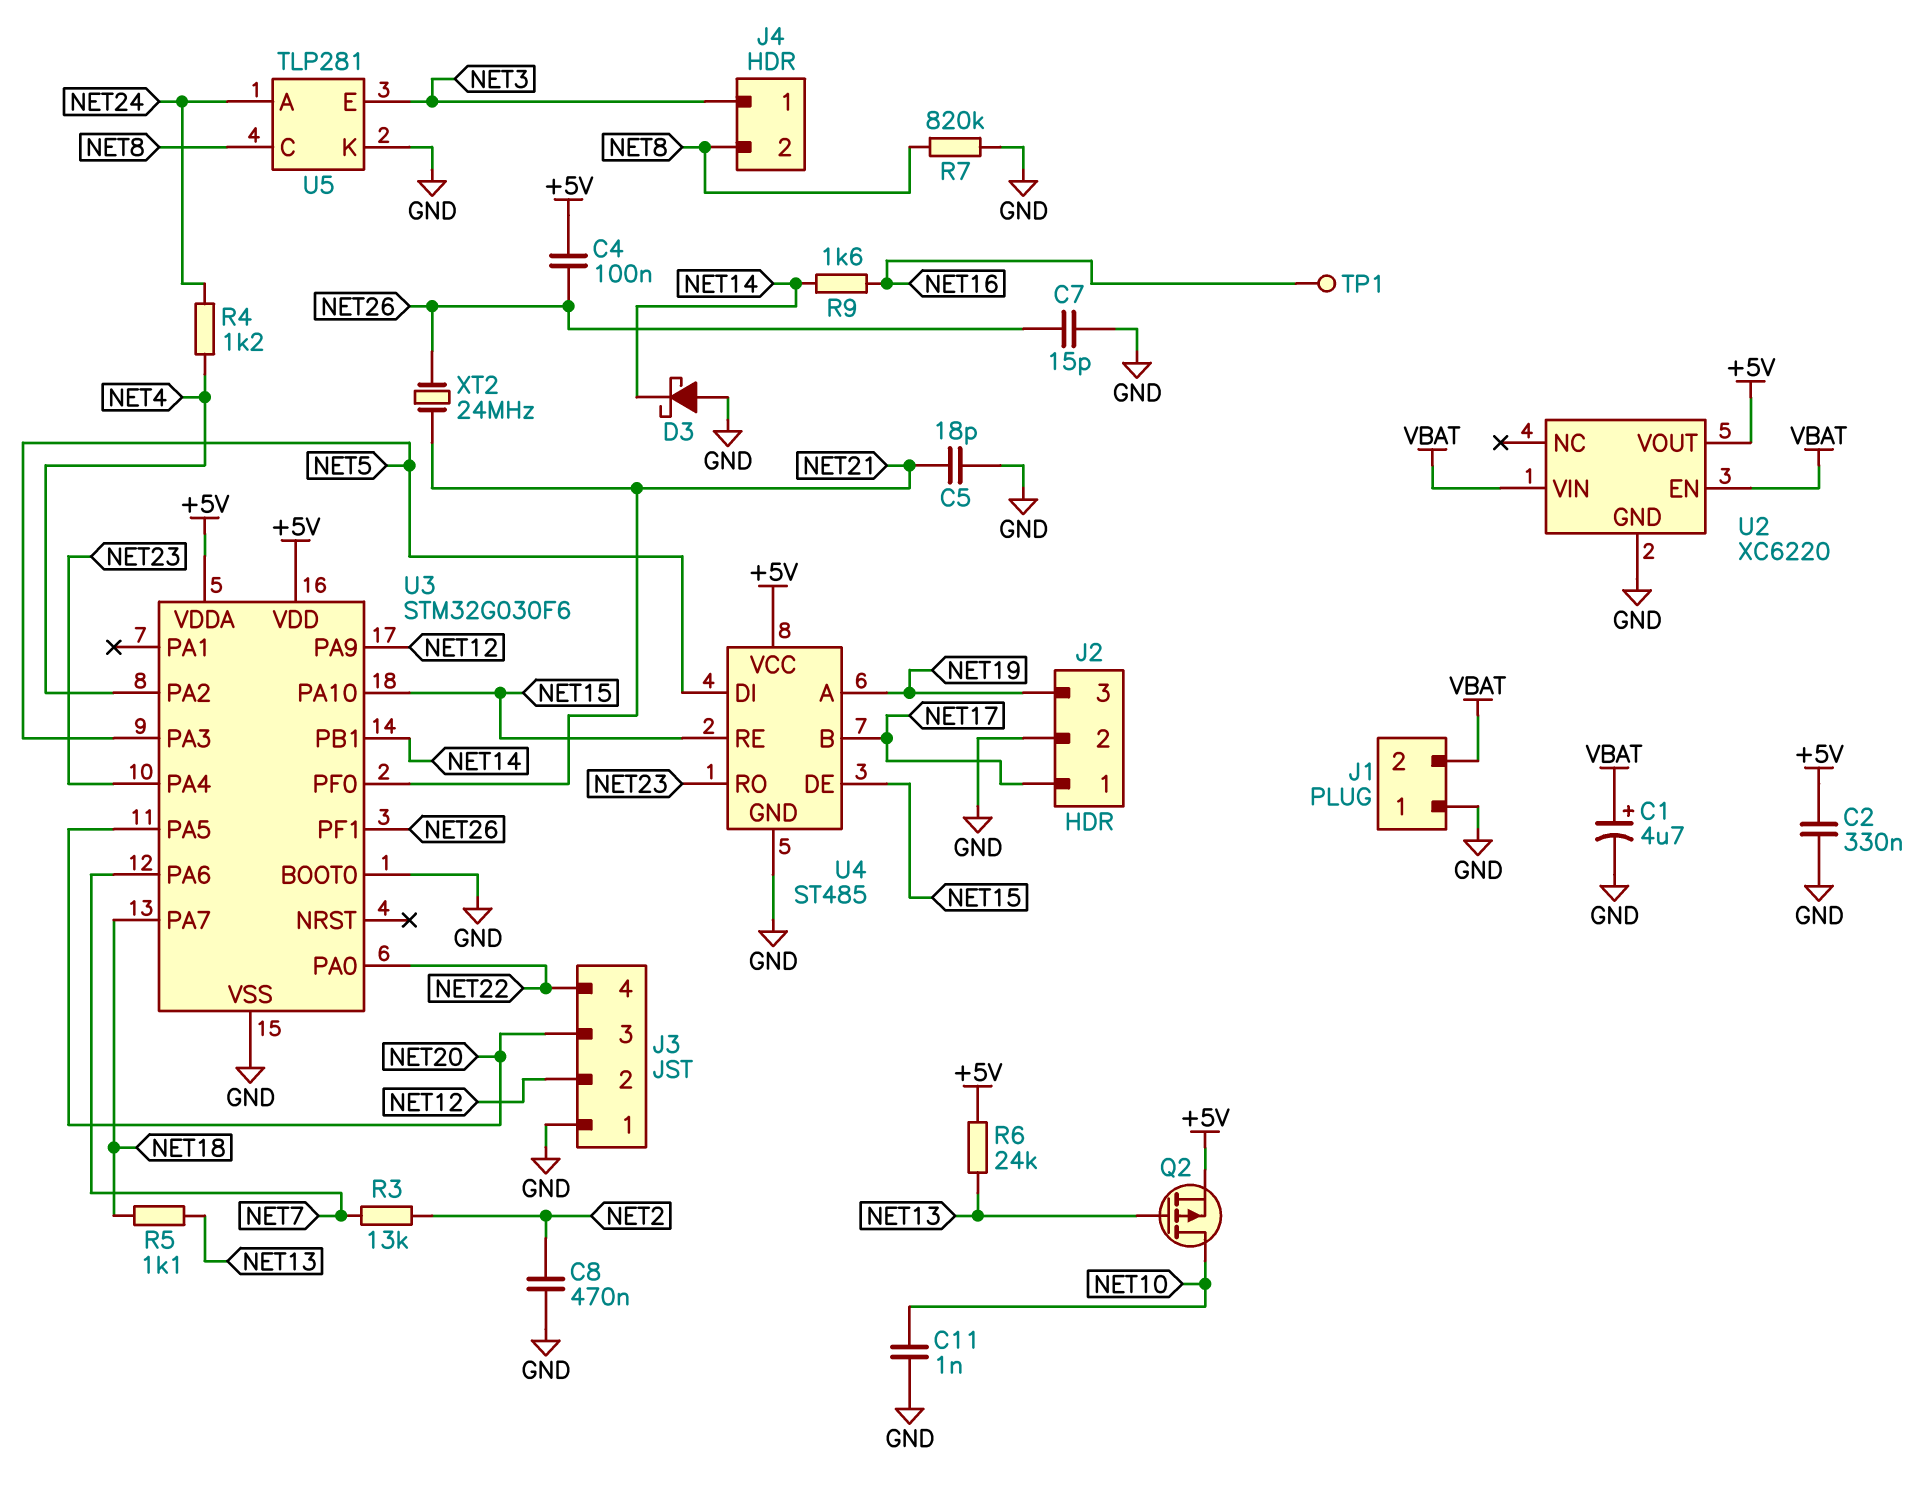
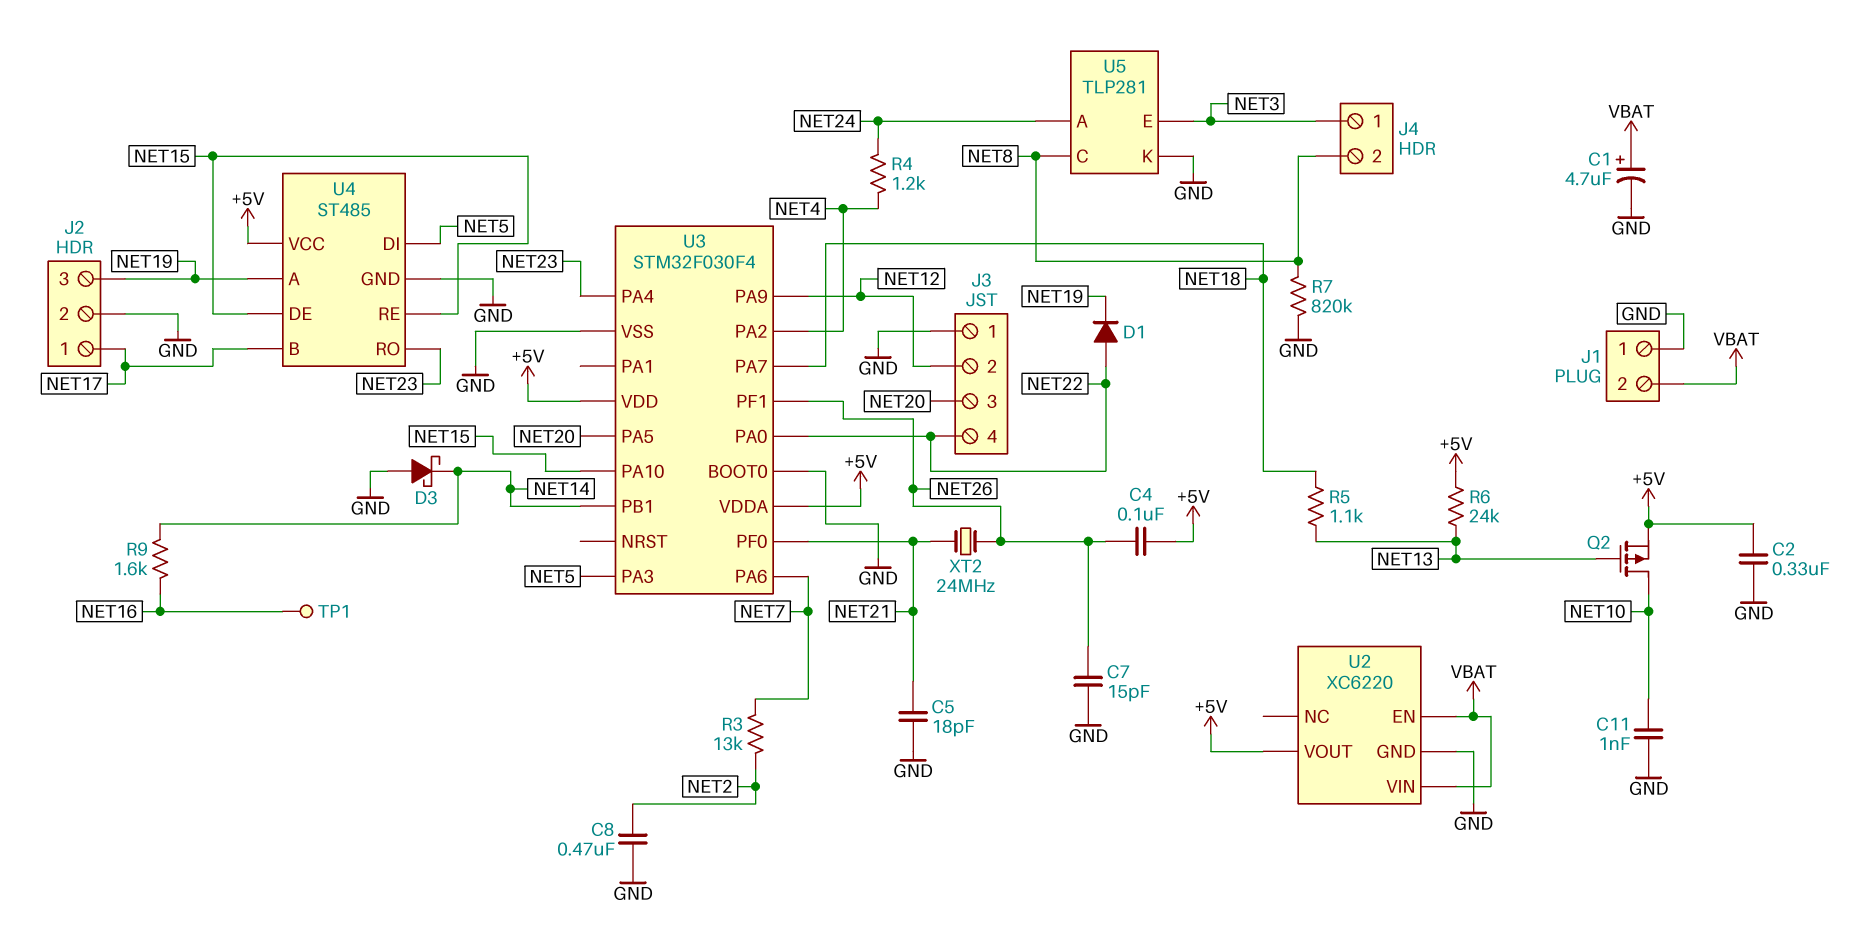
D1: none -> diode (A NET22, K NET19)
U3: STM32G030F6 -> STM32F030F4

